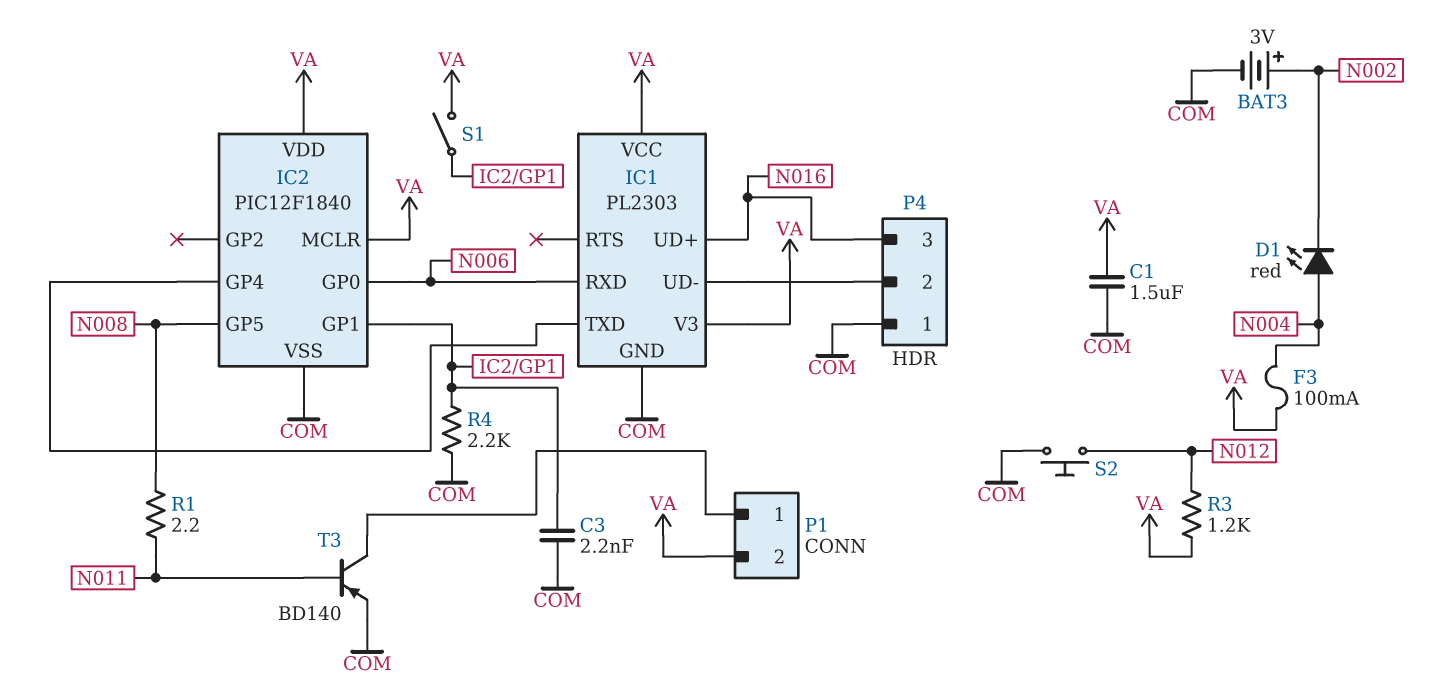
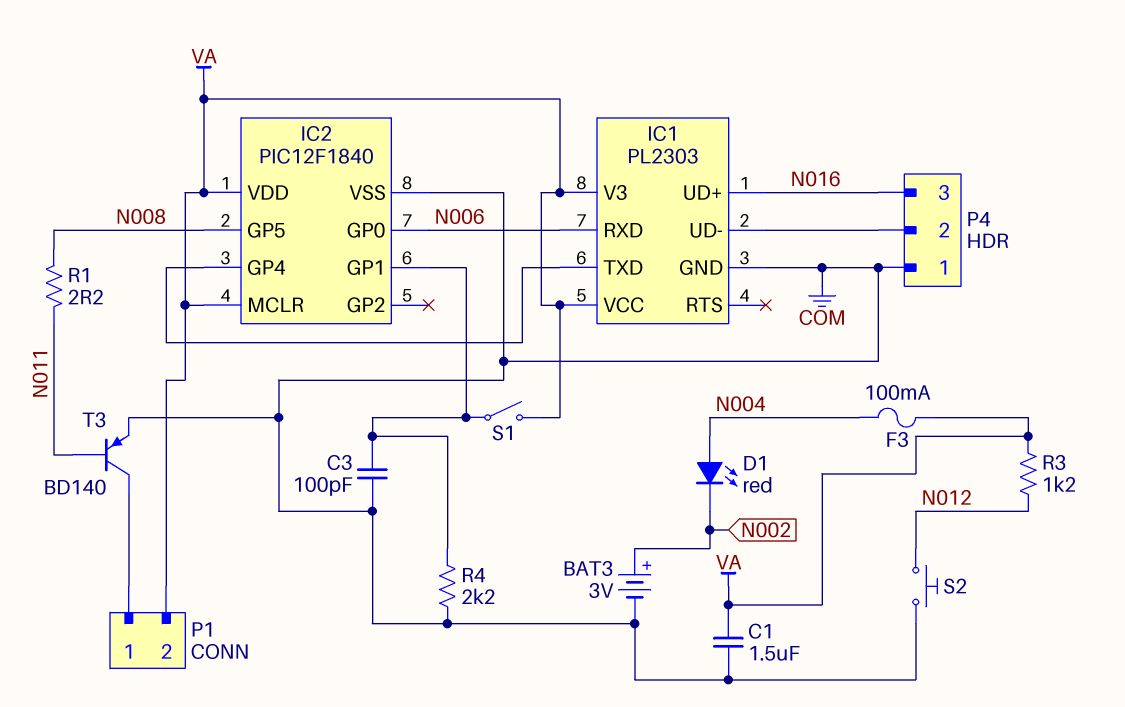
C3: 2.2nF (COM, IC2/GP1) -> 100pF (COM, IC2/GP1)

